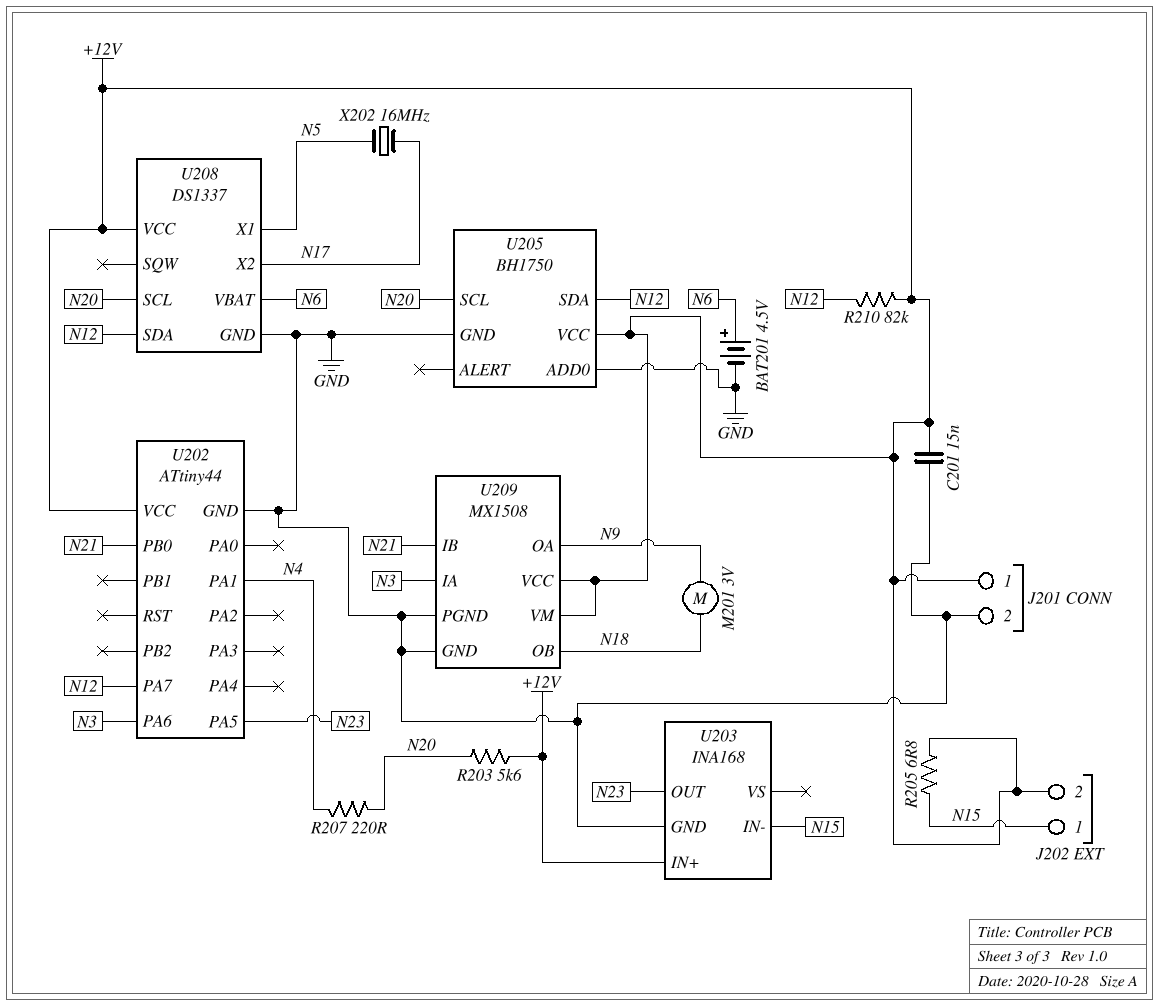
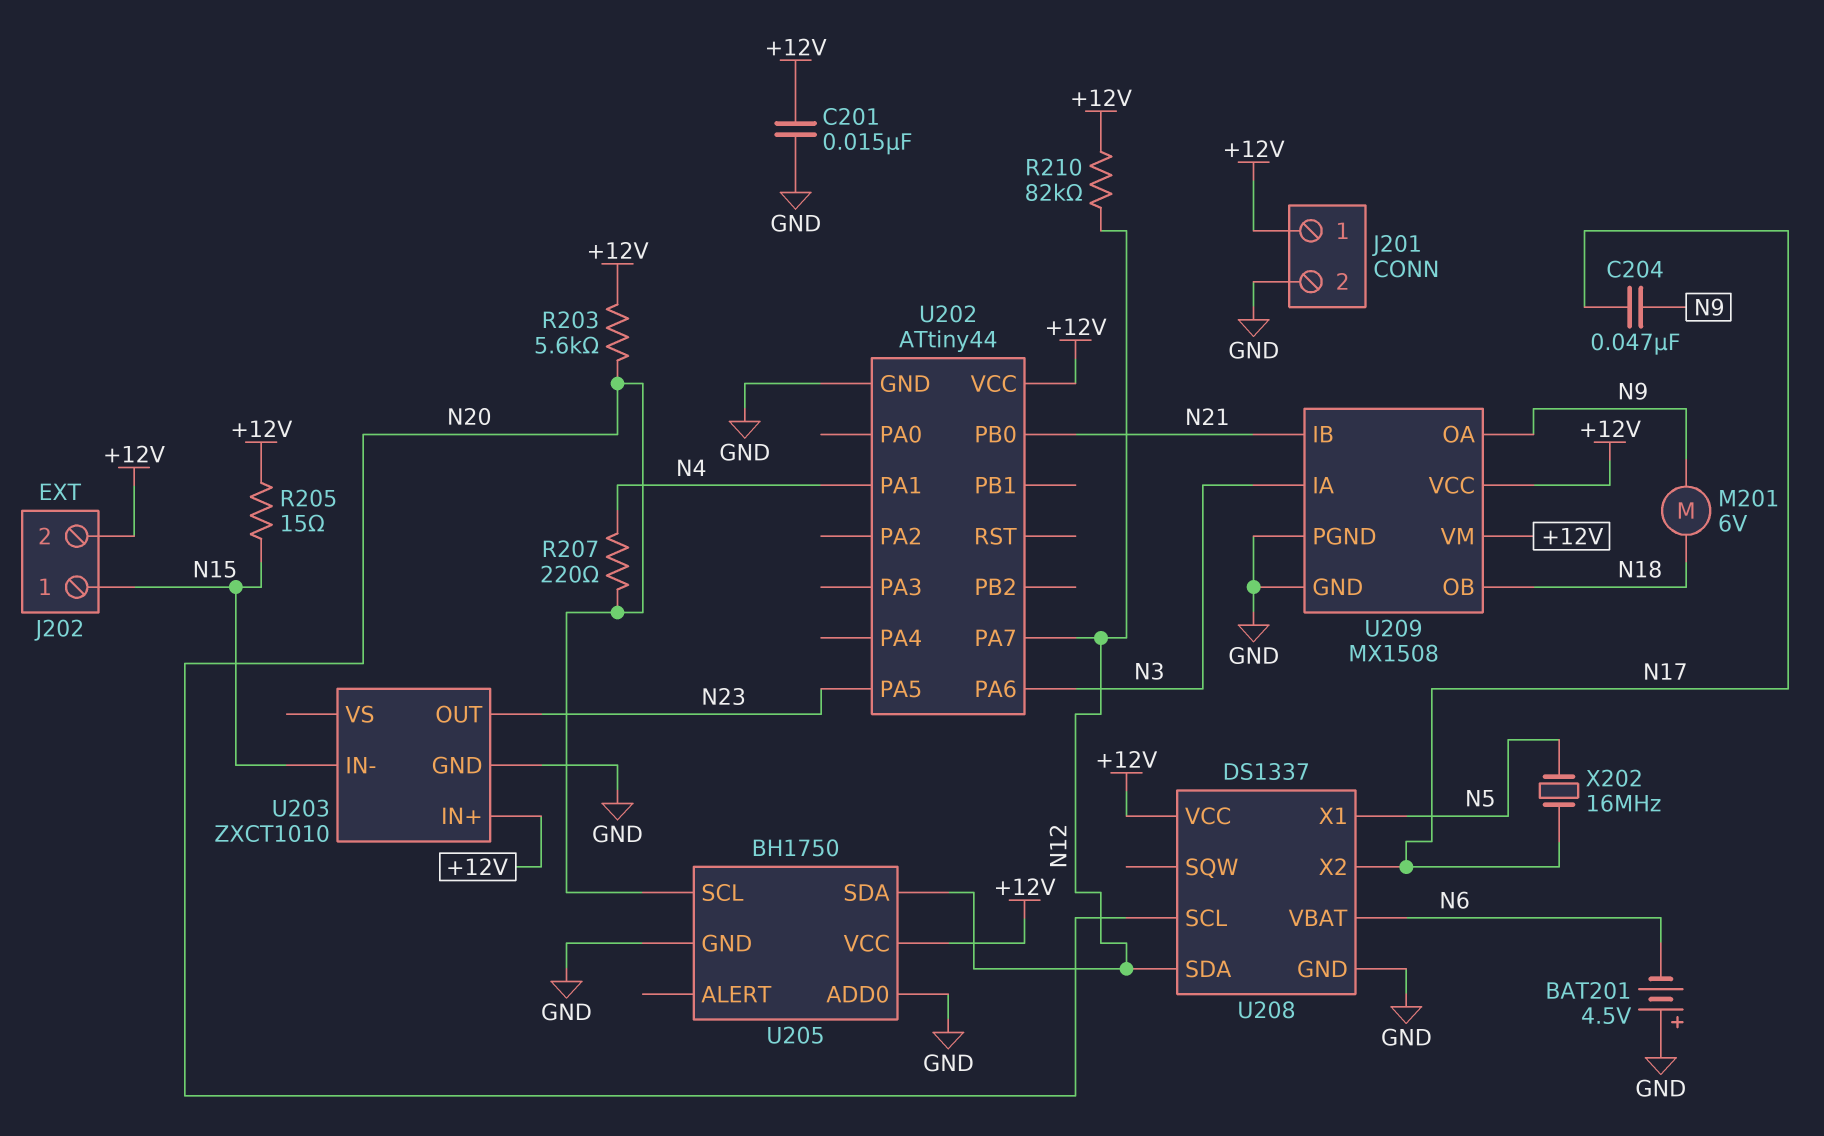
BAT201: 4.5V (plus N6, minus GND) -> 4.5V (plus GND, minus N6)
C204: none -> 47nF (N9, N17)
M201: motor 3V (N9, N18) -> motor 6V (N9, N18)
R205: 6.8 (+12V, N15) -> 15 (+12V, N15)
U203: INA168 -> ZXCT1010

